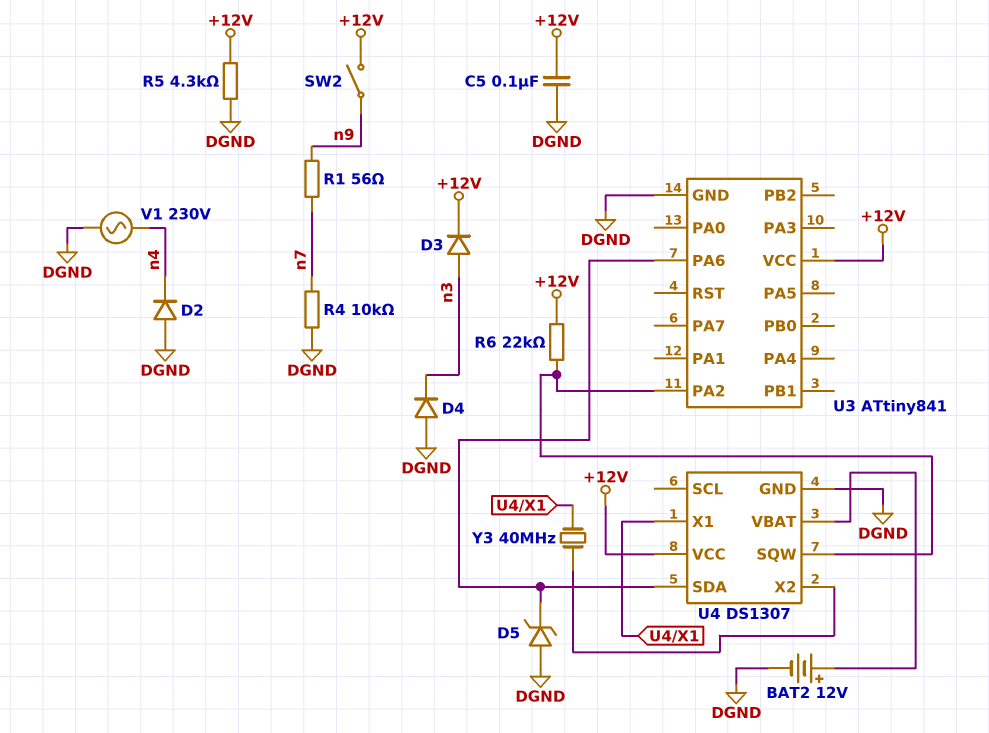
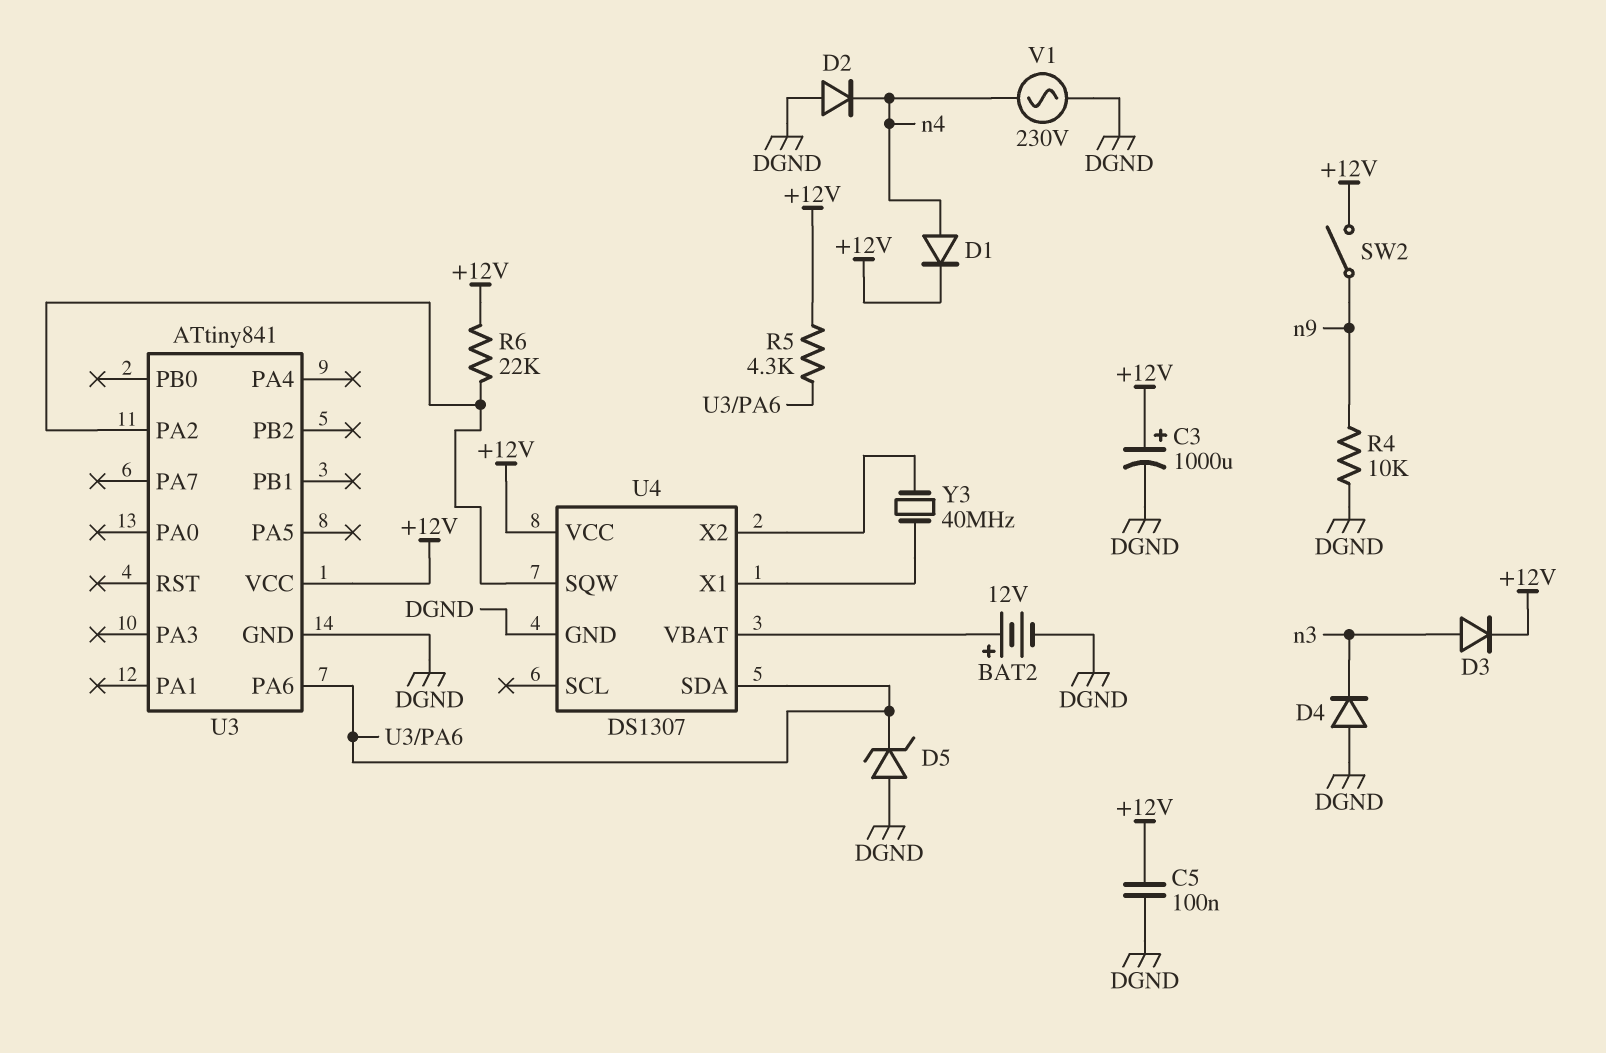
C3: none -> 1000uF (plus +12V, minus DGND)
D1: none -> diode (A n4, K +12V)
R1: 56 (n7, n9) -> none
R4: 10k (DGND, n7) -> 10k (DGND, n9)
R5: 4.3k (+12V, DGND) -> 4.3k (+12V, U3/PA6)

